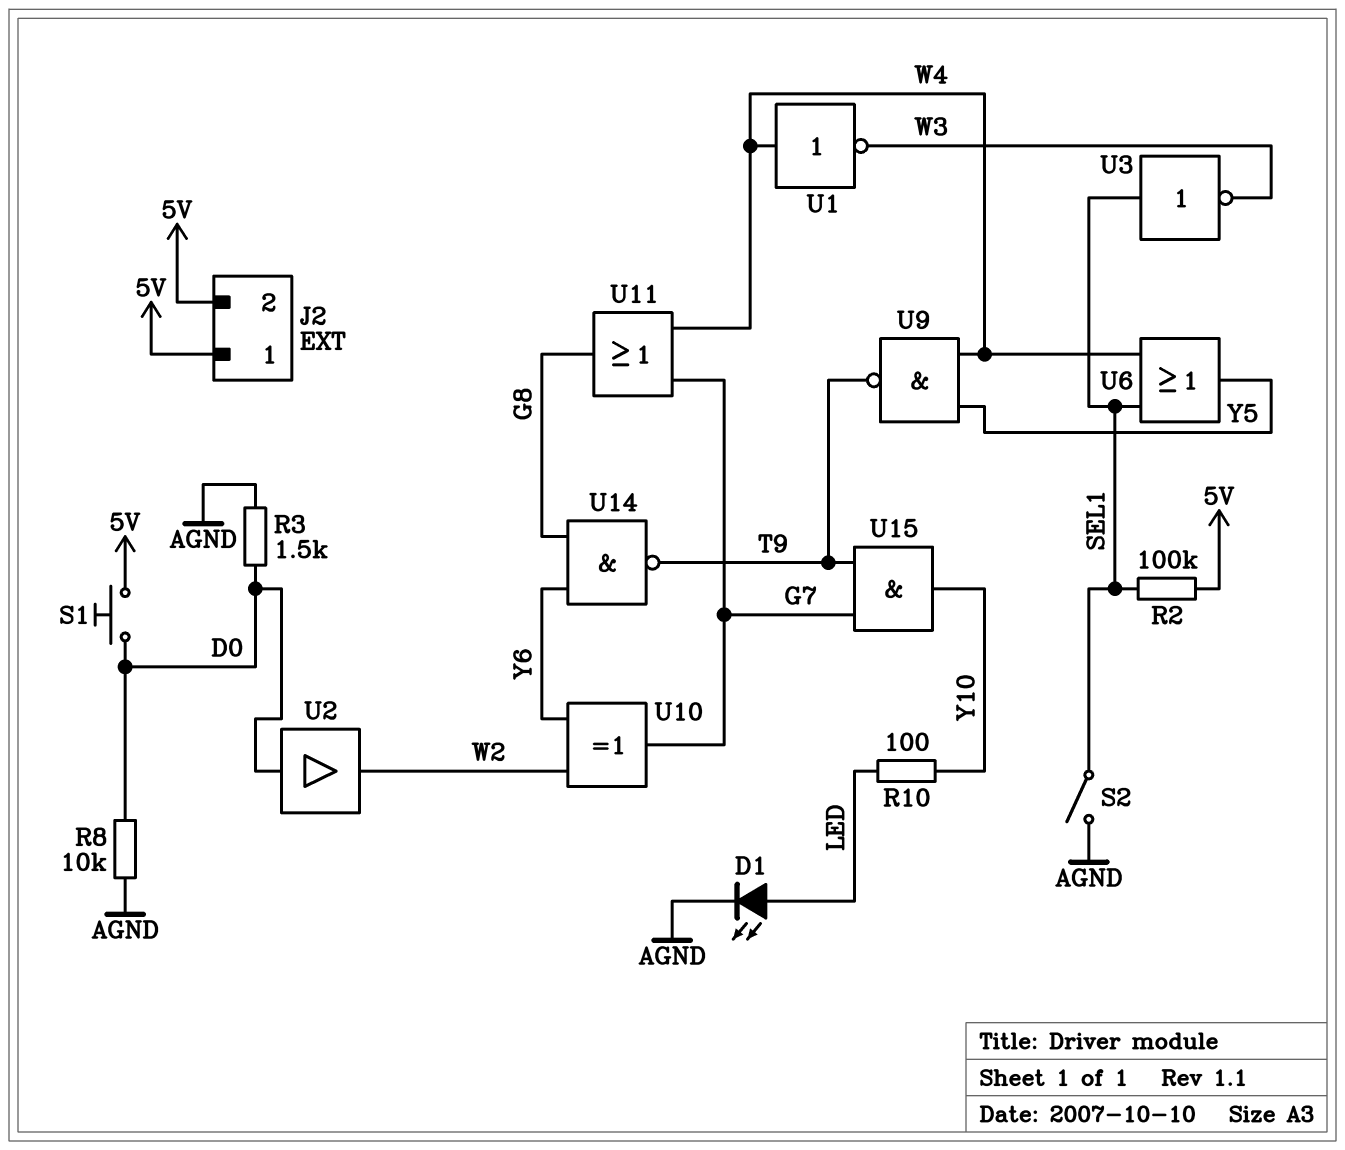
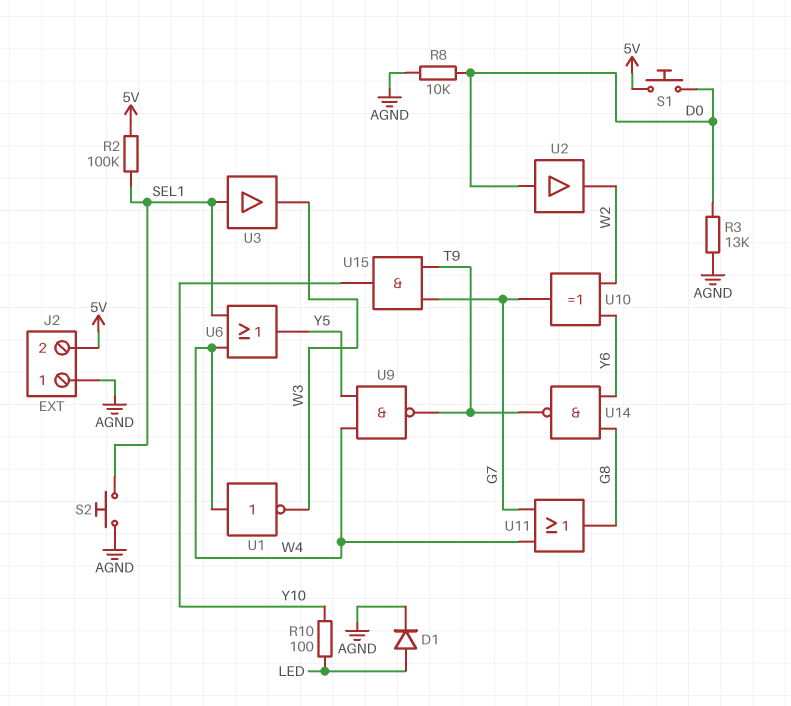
D1: LED (A LED, K AGND) -> diode (A LED, K AGND)
J2 pin 1: 5V -> AGND
R3: 1.5k (AGND, D0) -> 13k (AGND, D0)
S2: switch (AGND, SEL1) -> button (AGND, SEL1)
U3: NOT (in SEL1, out W3) -> buffer (in SEL1, out W3)

